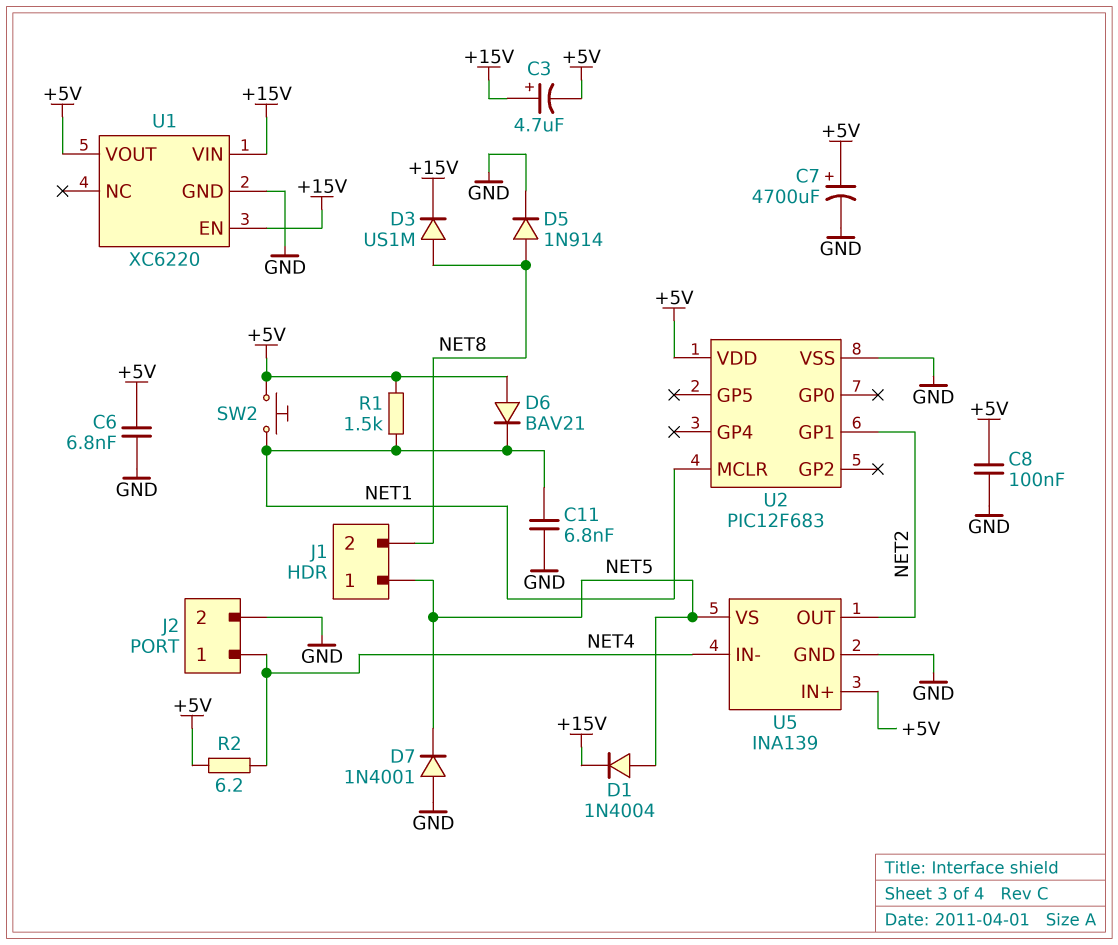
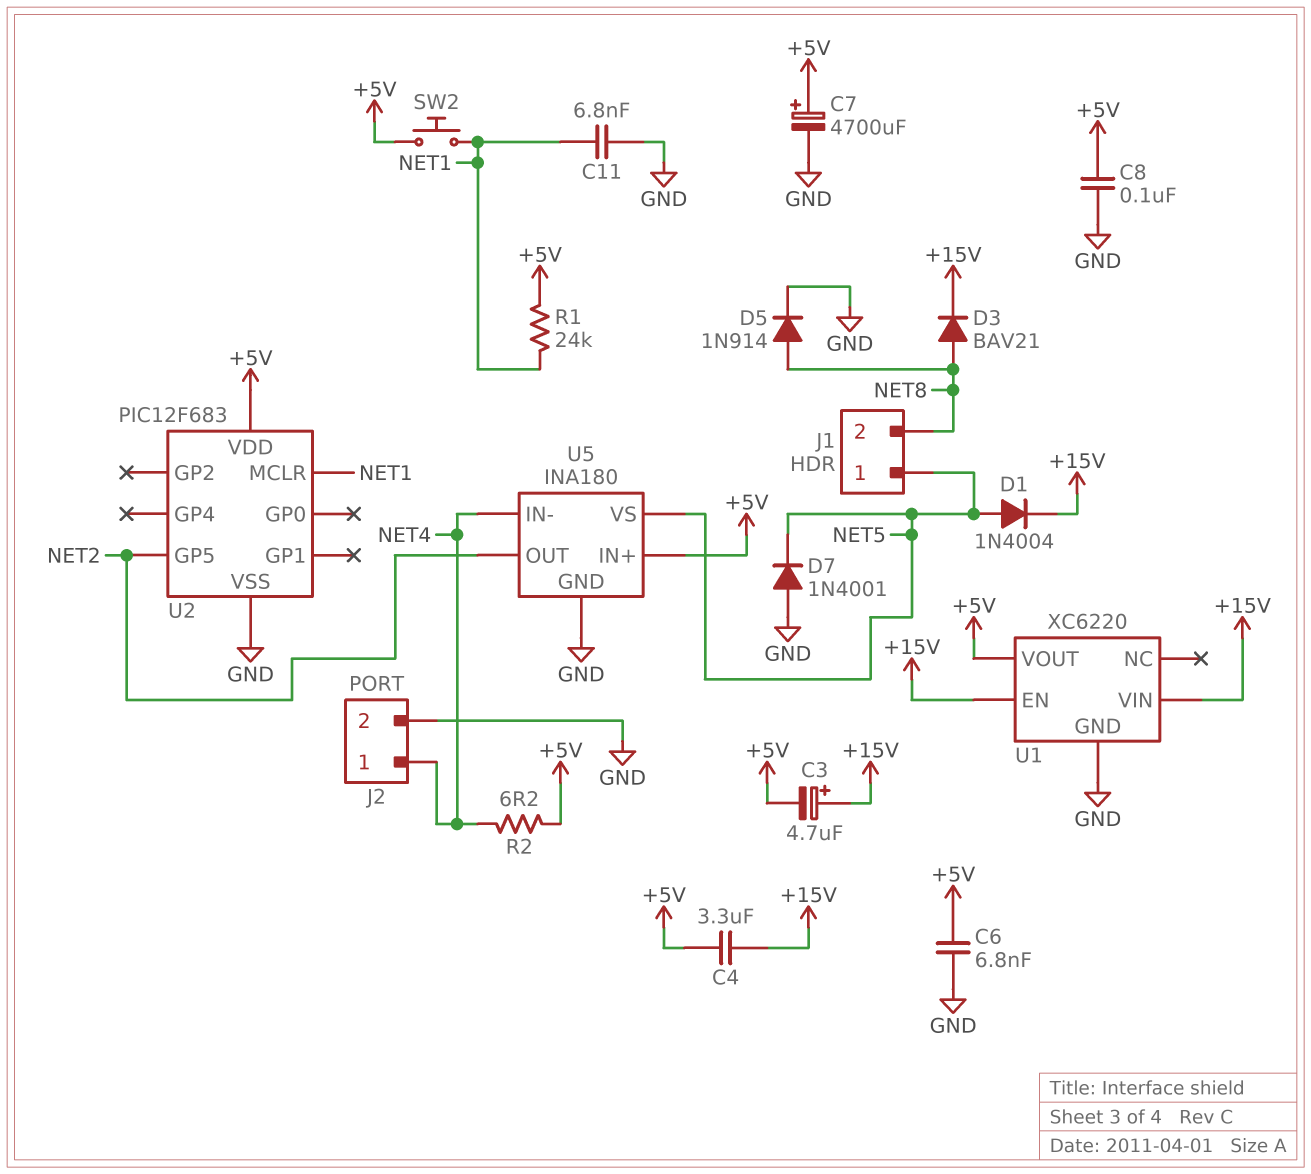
C4: none -> 3.3uF (+5V, +15V)
D3: diode US1M (A NET8, K +15V) -> diode BAV21 (A NET8, K +15V)
D6: diode BAV21 (A +5V, K NET1) -> none
R1: 1.5k (+5V, NET1) -> 24k (+5V, NET1)
U2 pin GP1: NET2 -> none
U2 pin GP5: none -> NET2
U5: INA139 -> INA180

